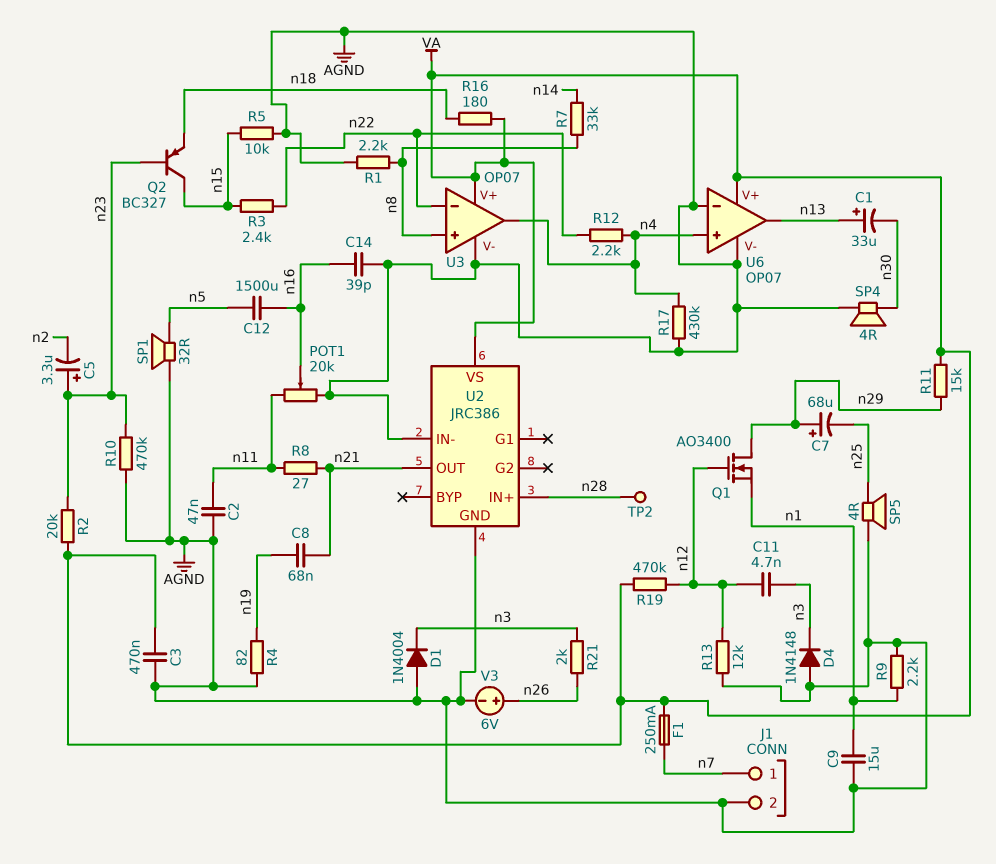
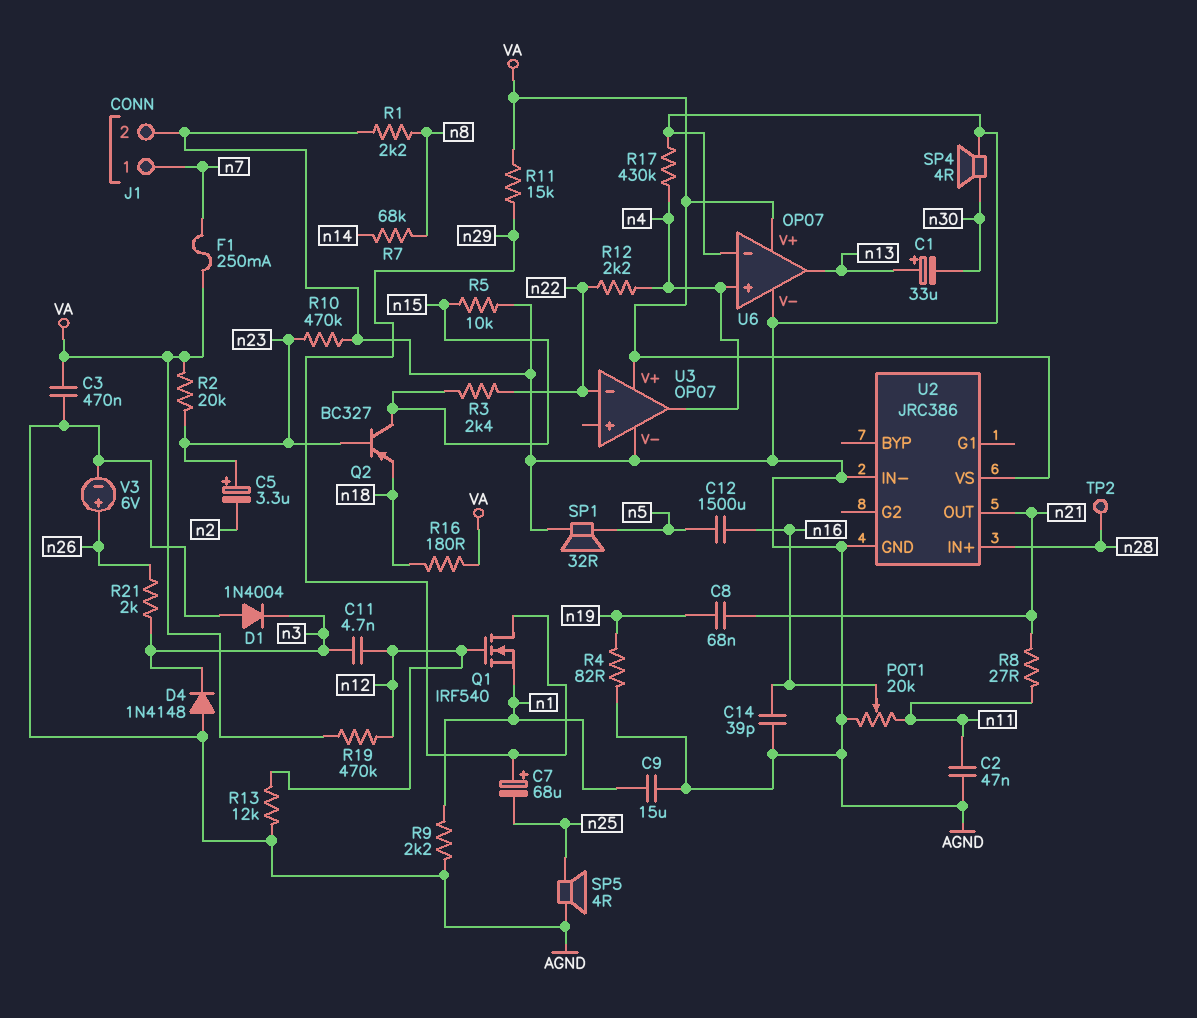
Q1: NMOS AO3400 (G n12, D n29, S n1) -> NMOS IRF540 (G n12, D n29, S n1)
R7: 33k (n8, n14) -> 68k (n8, n14)
U3 pin in+: n8 -> none

